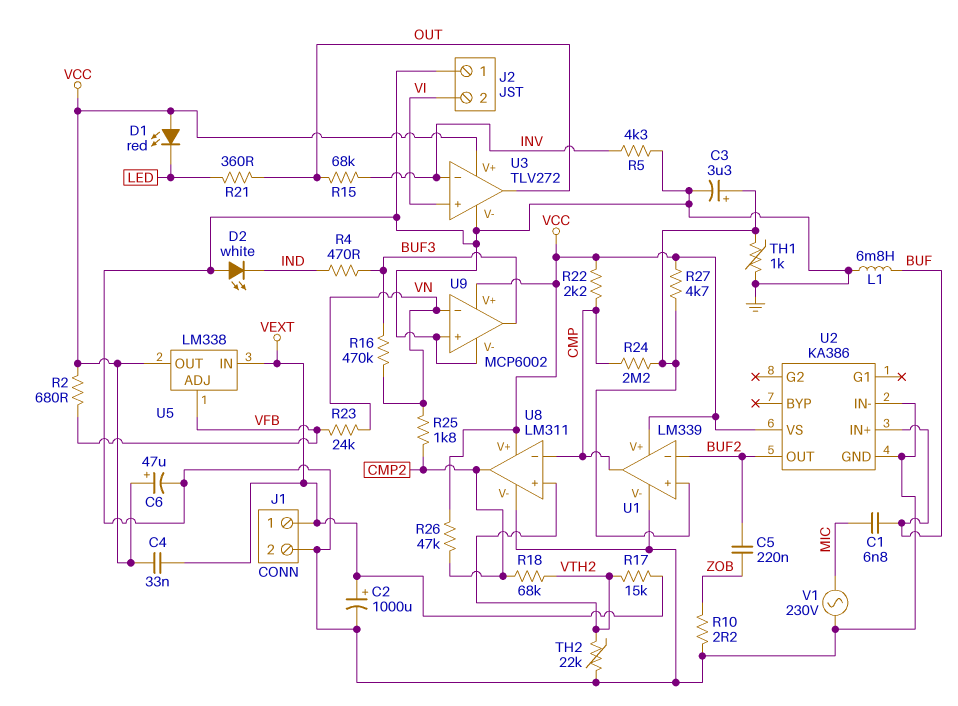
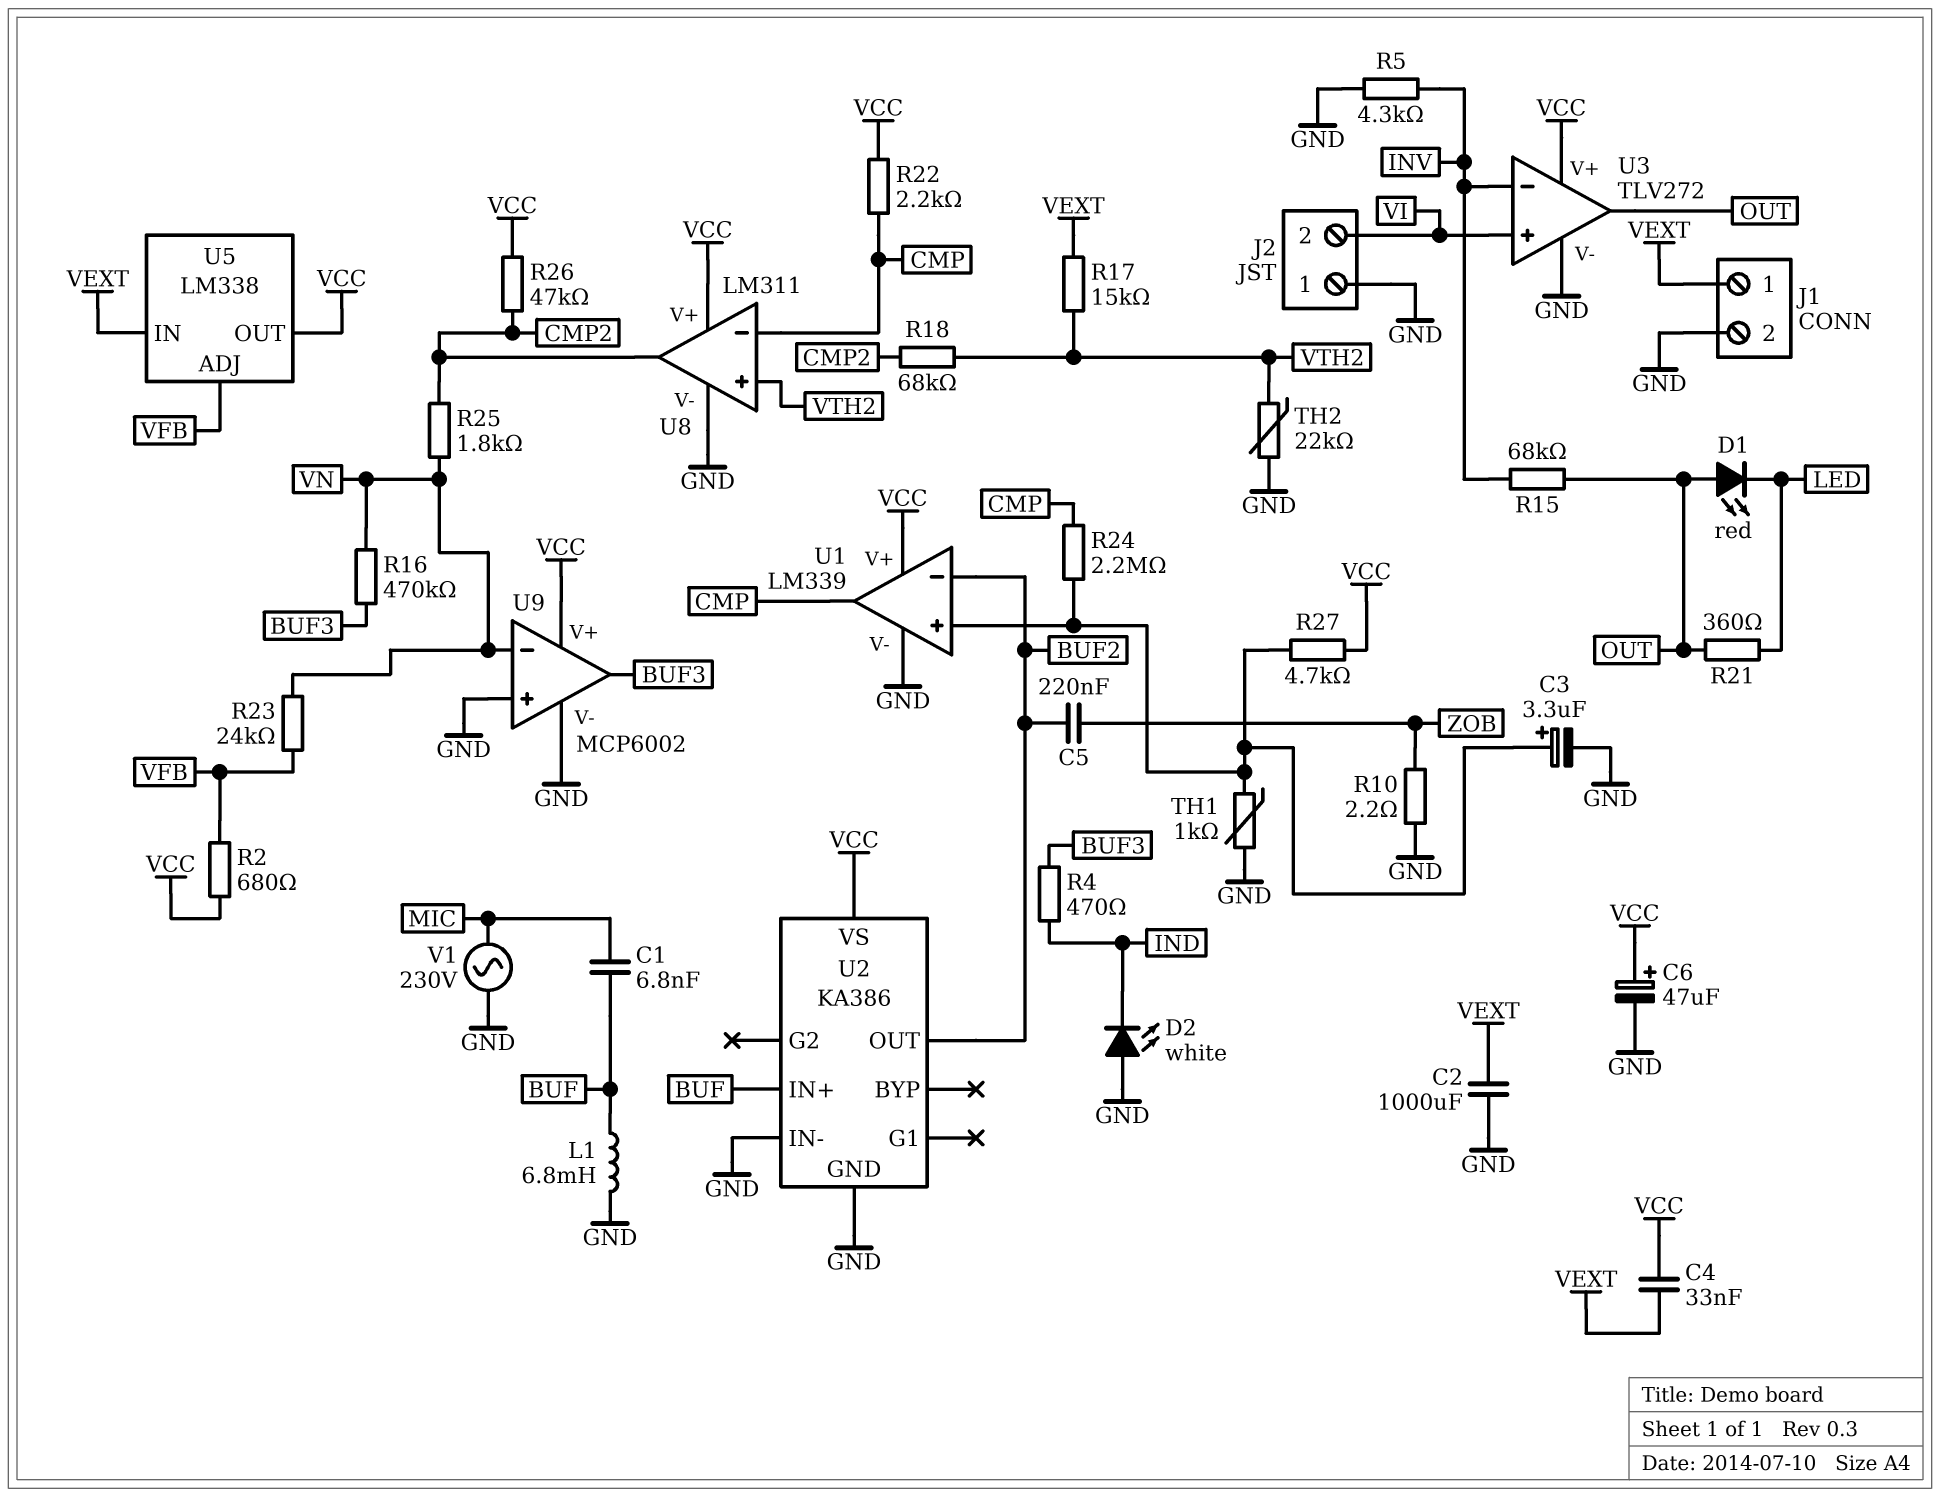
C2: 1000uF (plus VEXT, minus GND) -> 1000uF (GND, VEXT)
D1: LED red (A VCC, K LED) -> LED red (A OUT, K LED)

